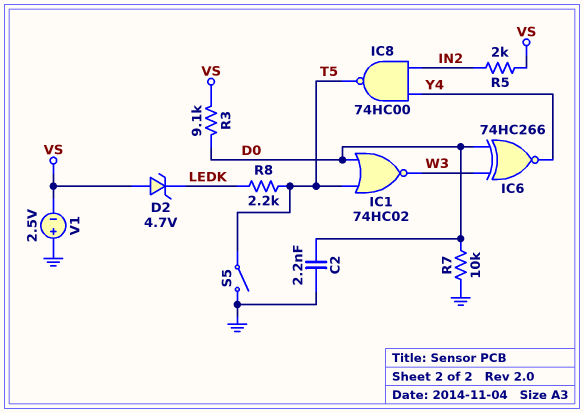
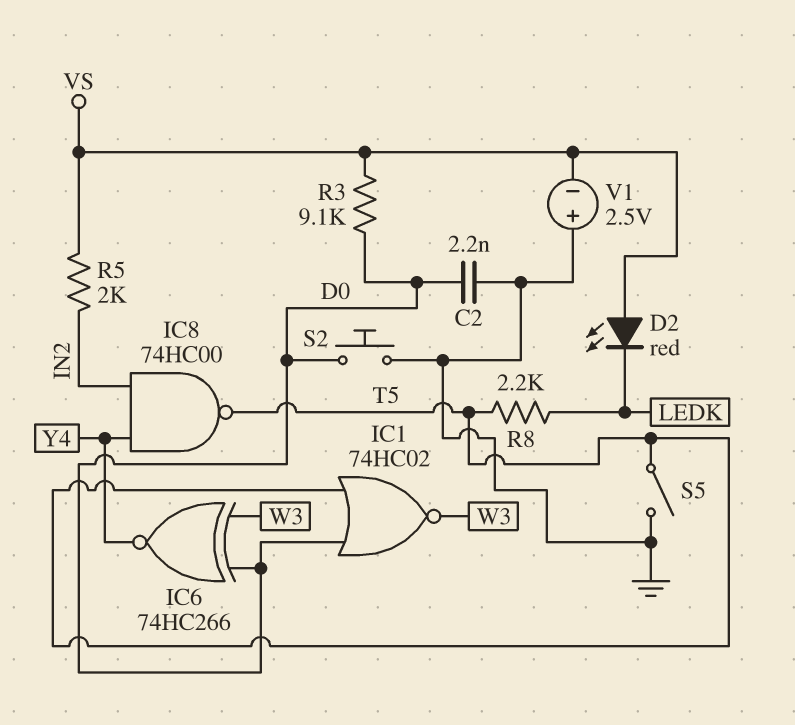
D2: zener 4.7V (A VS, K LEDK) -> LED red (A VS, K LEDK)
R7: 10k (D0, GND) -> none
S2: none -> button (D0, GND)

